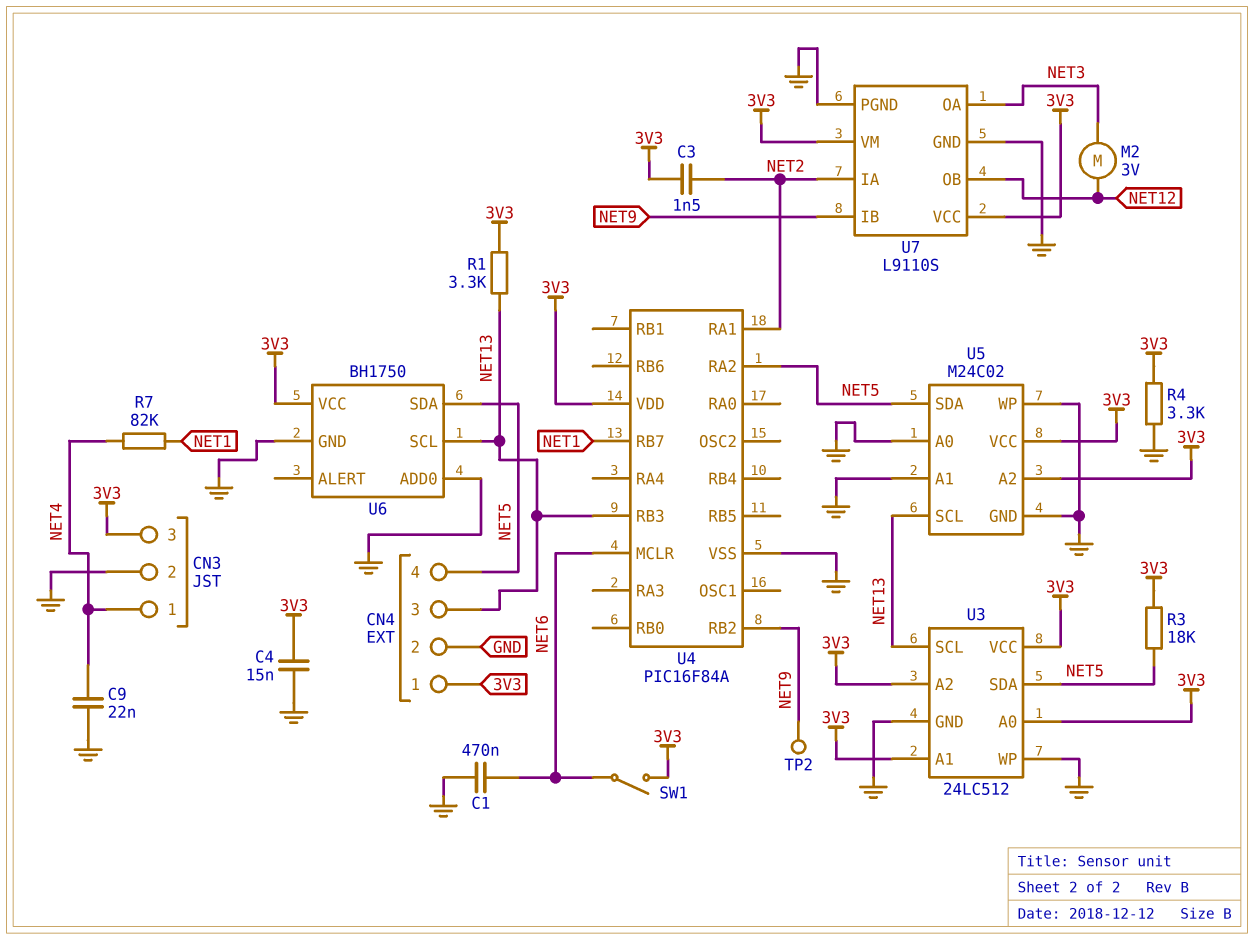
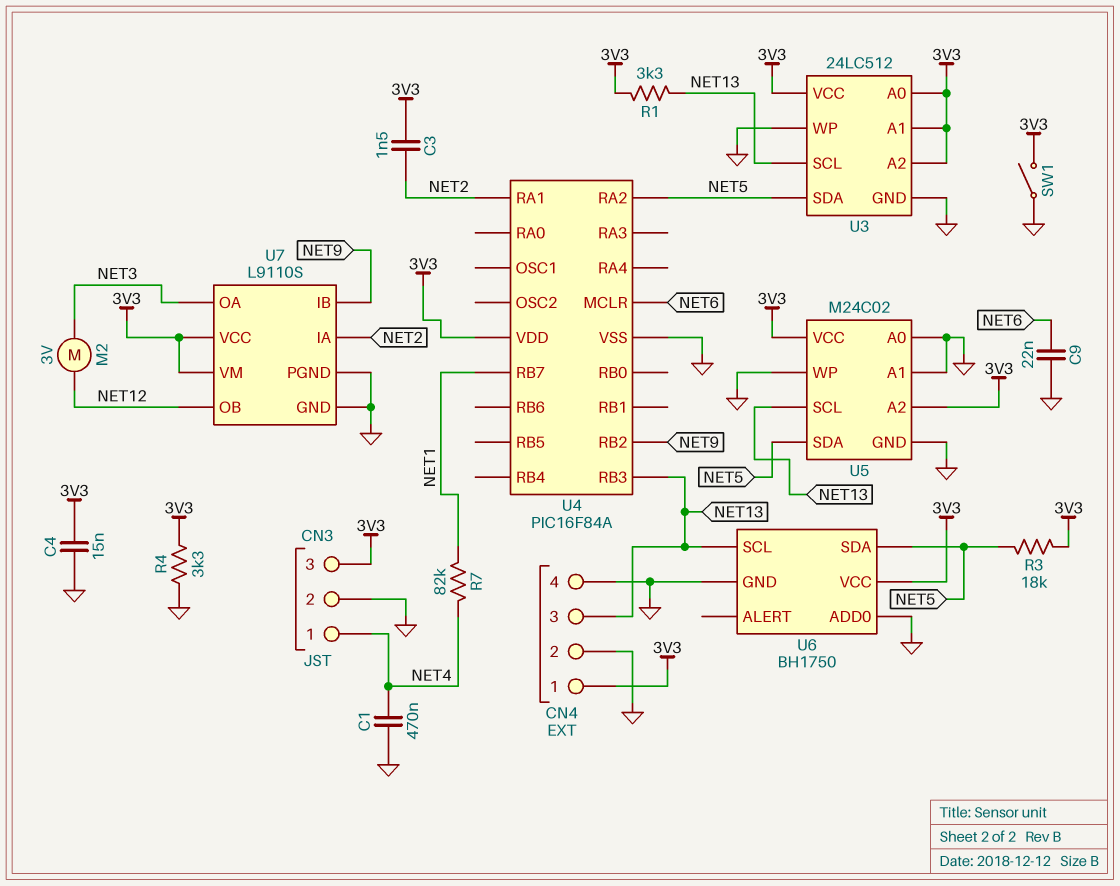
C1: 470nF (GND, NET6) -> 470nF (GND, NET4)
C9: 22nF (GND, NET4) -> 22nF (GND, NET6)
CN4 pin 4: NET5 -> GND
SW1: switch (3V3, NET6) -> switch (3V3, GND)
TP2: test point (NET9) -> none

